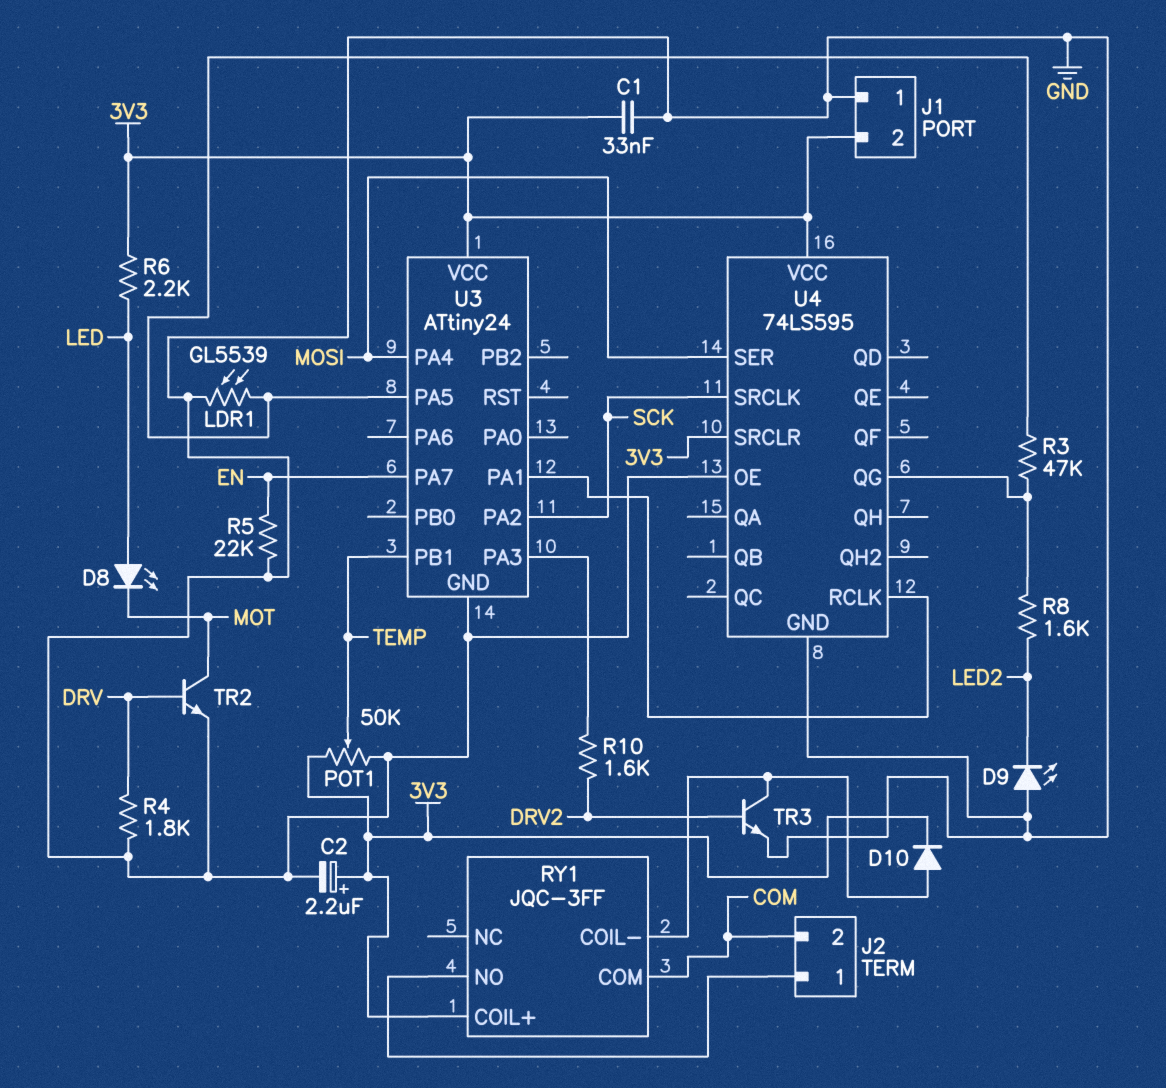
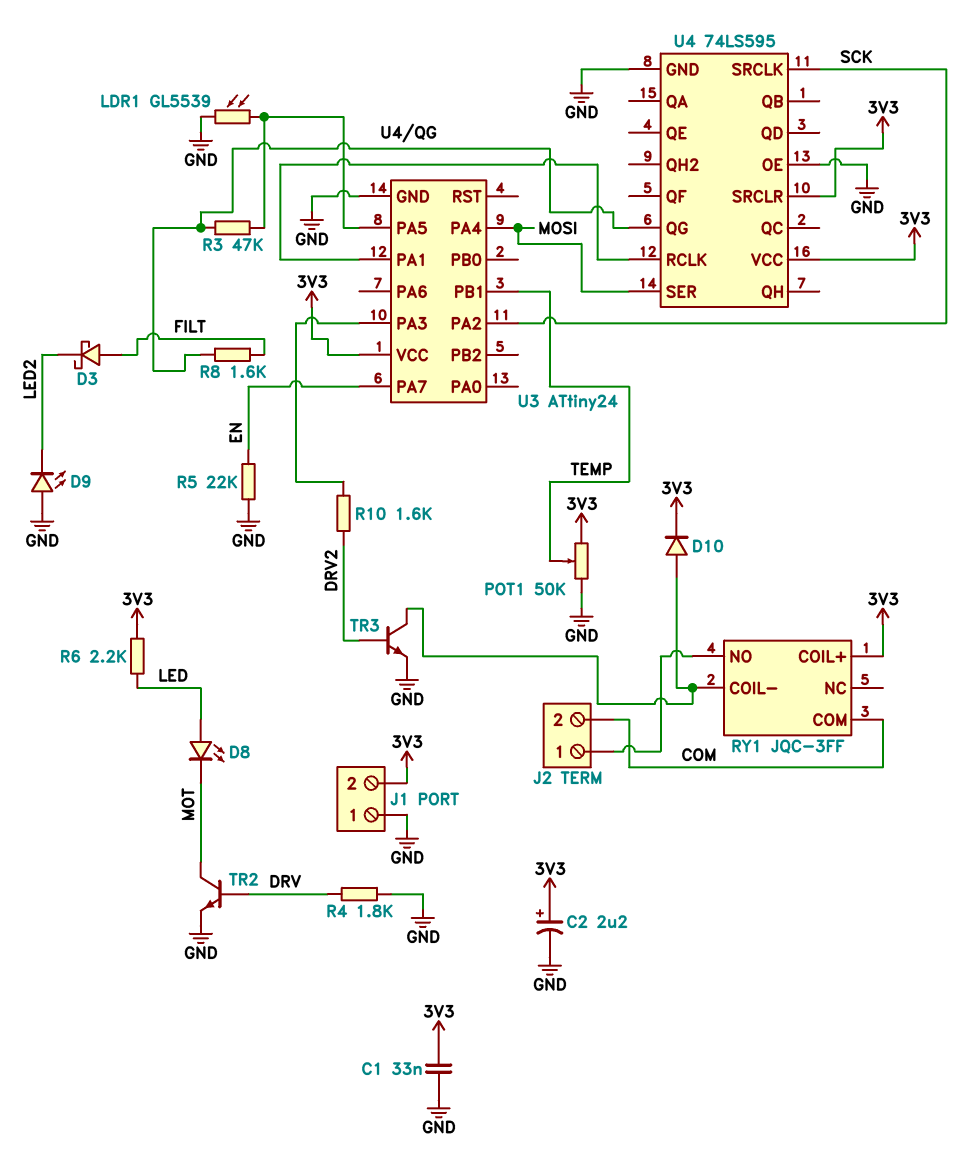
D3: none -> schottky (A FILT, K LED2)
R8: 1.6k (LED2, U4/QG) -> 1.6k (FILT, U4/QG)

